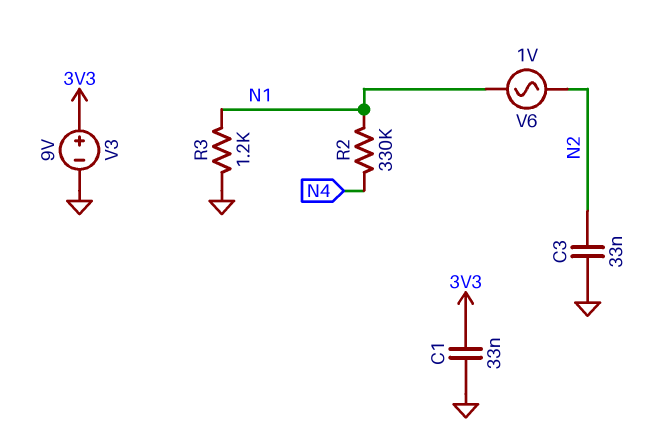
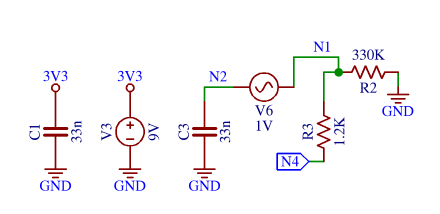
R2: 330k (N1, N4) -> 330k (GND, N1)
R3: 1.2k (GND, N1) -> 1.2k (N1, N4)

